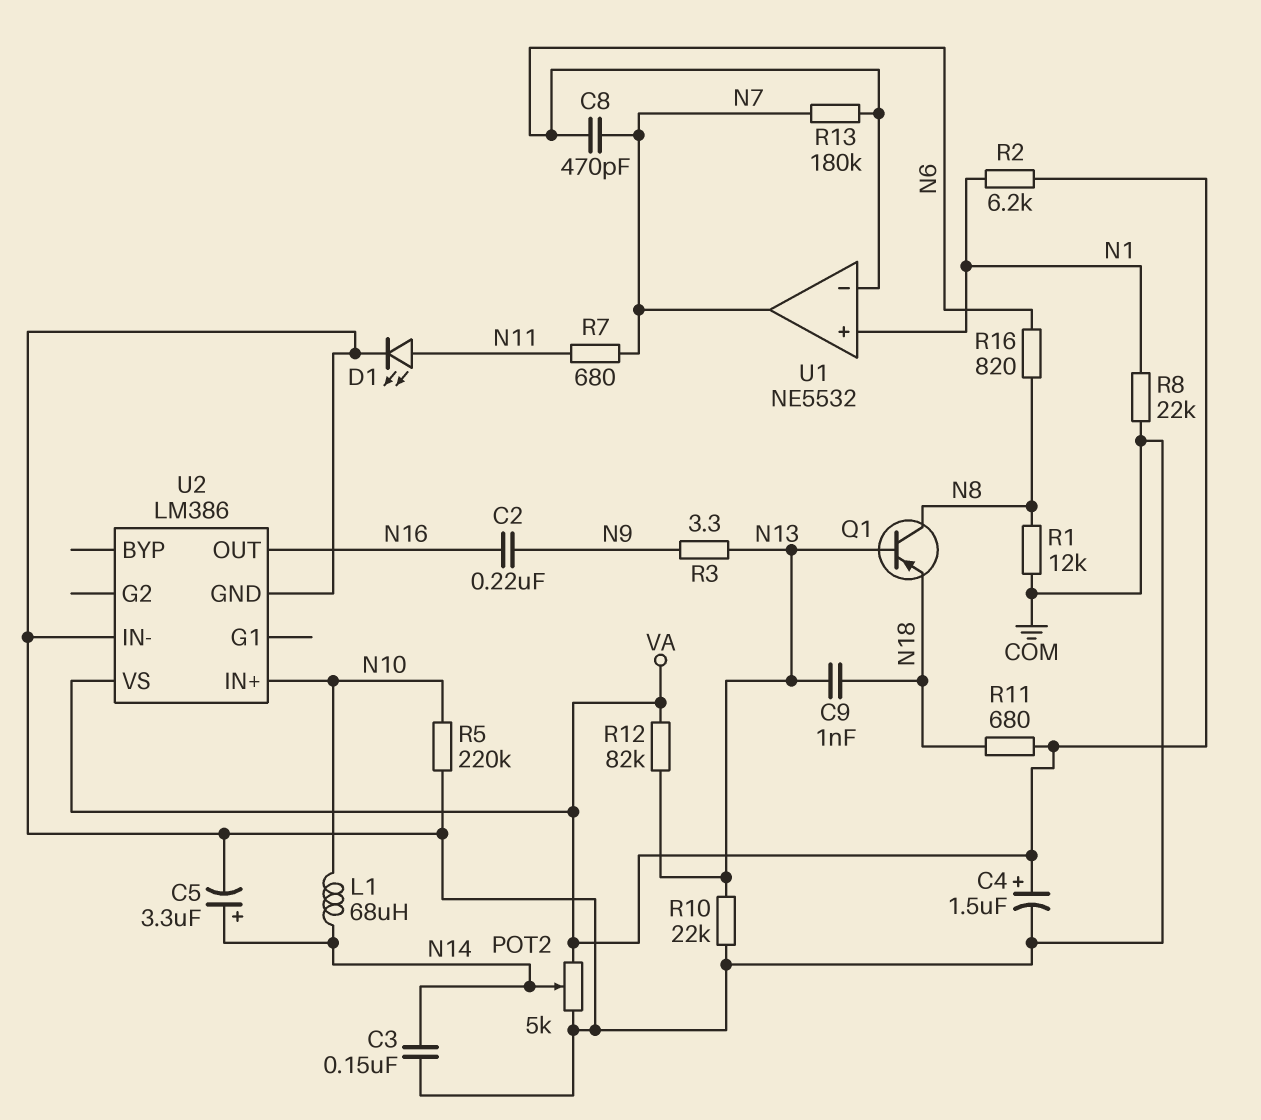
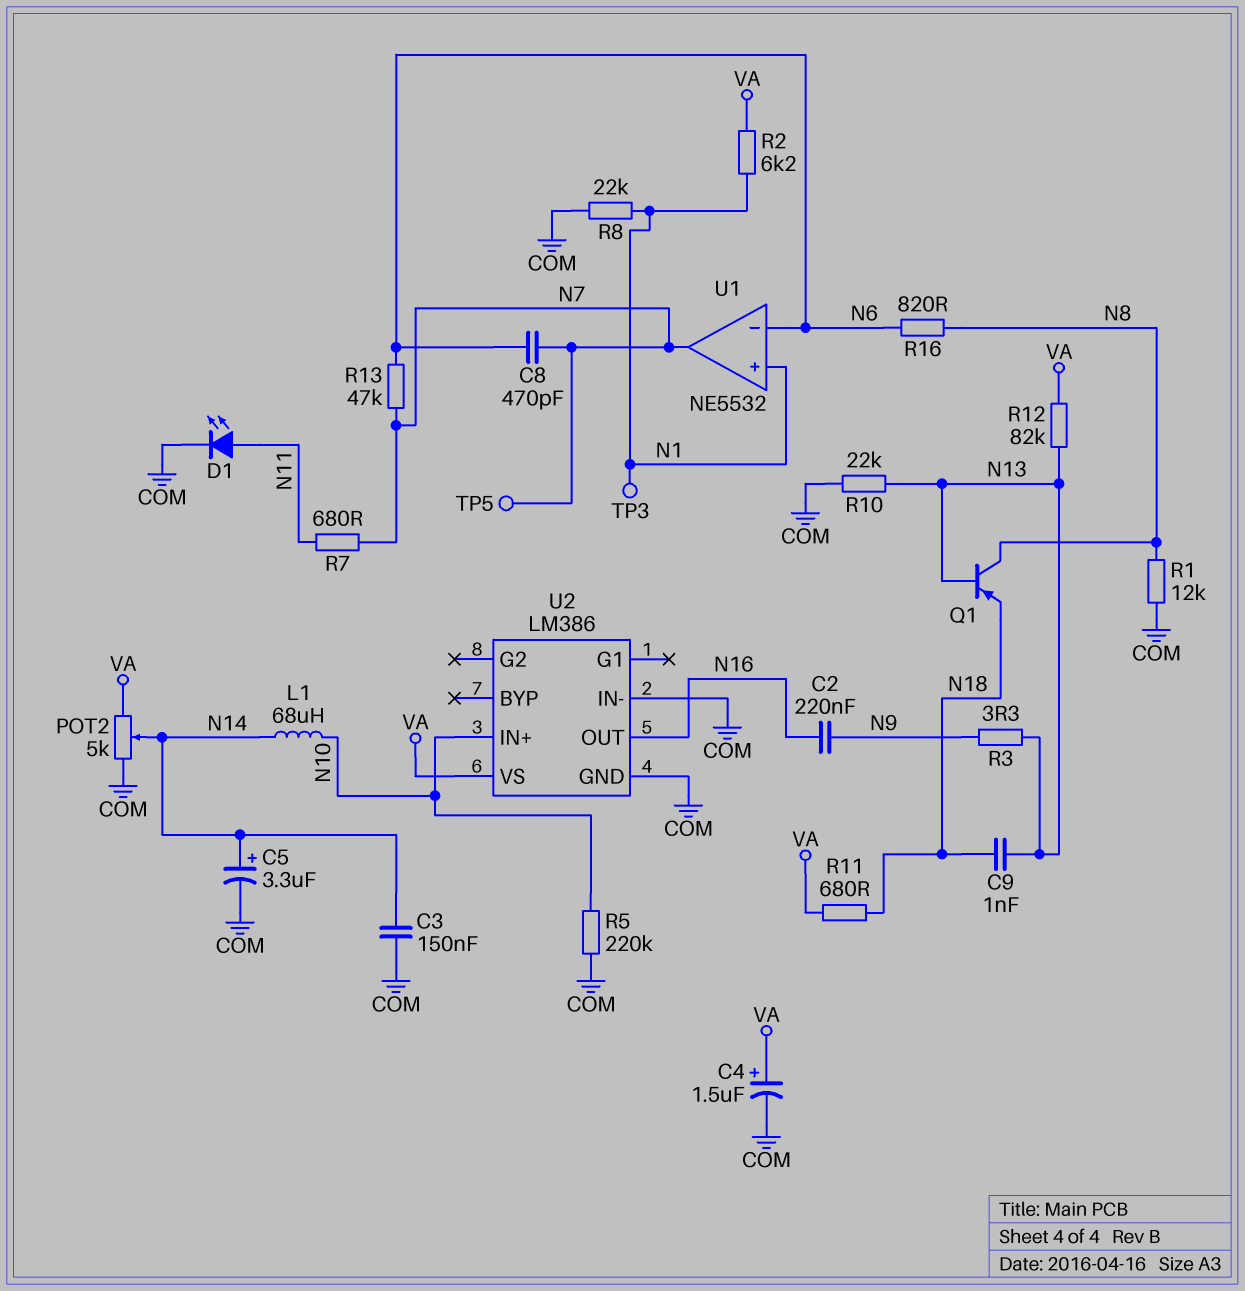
R13: 180k (N6, N7) -> 47k (N6, N7)
TP3: none -> test point (N1)
TP5: none -> test point (N7)

